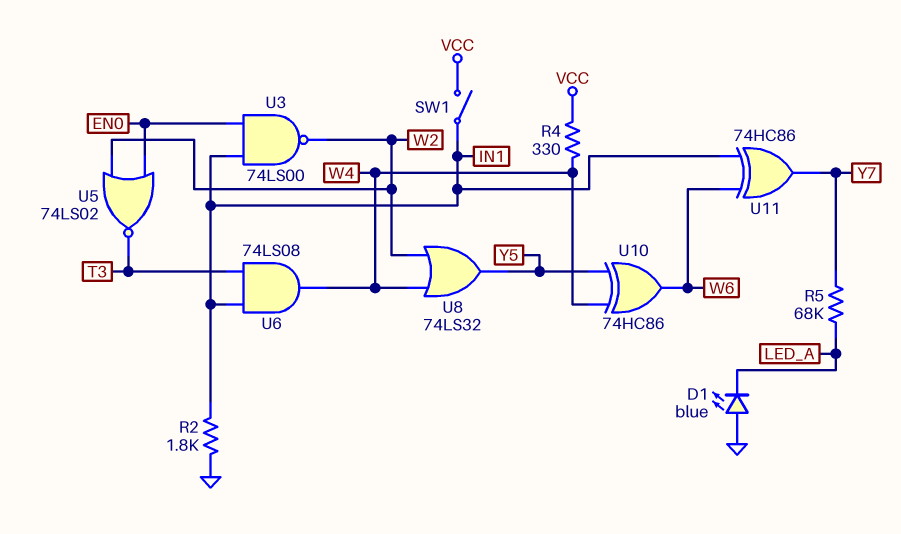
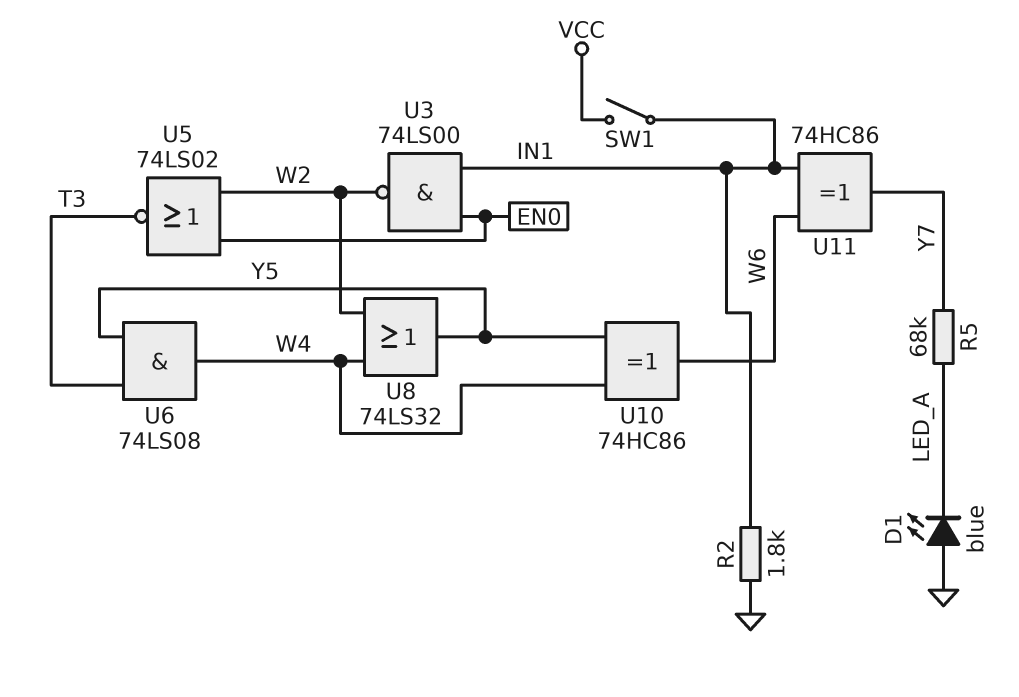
R4: 330 (VCC, W4) -> none
U6: AND 74LS08 (in IN1, in T3, out W4) -> AND 74LS08 (in T3, in Y5, out W4)

